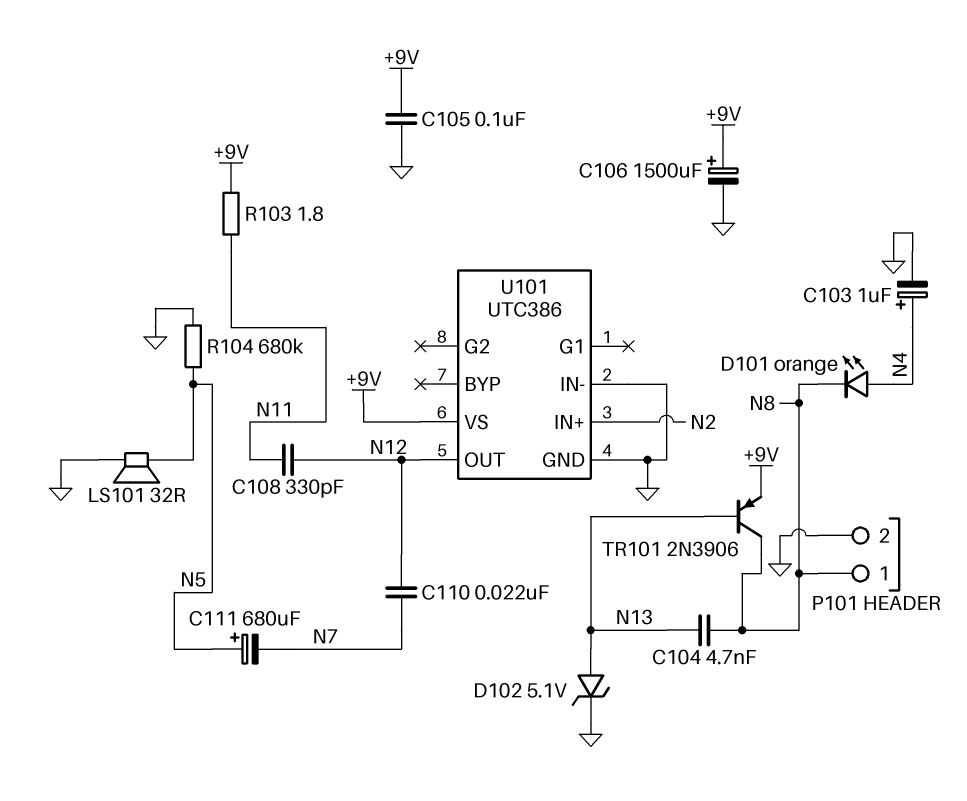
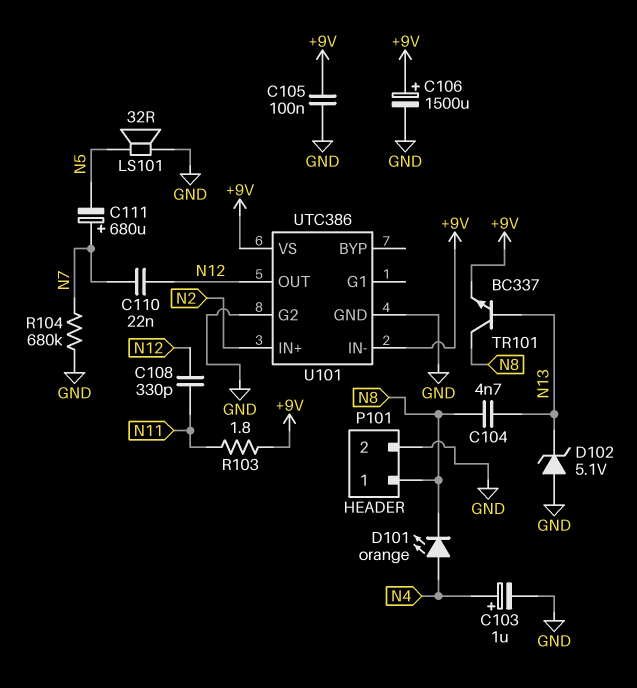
C111: 680uF (plus N5, minus N7) -> 680uF (plus N7, minus N5)
D102: zener 5.1V (A N13, K GND) -> zener 5.1V (A GND, K N13)
R104: 680k (GND, N5) -> 680k (GND, N7)
TR101: PNP 2N3906 (B N13, C N8, E +9V) -> NPN BC337 (B N13, C N8, E +9V)
U101 pin G2: none -> GND
U101 pin IN-: GND -> +9V

